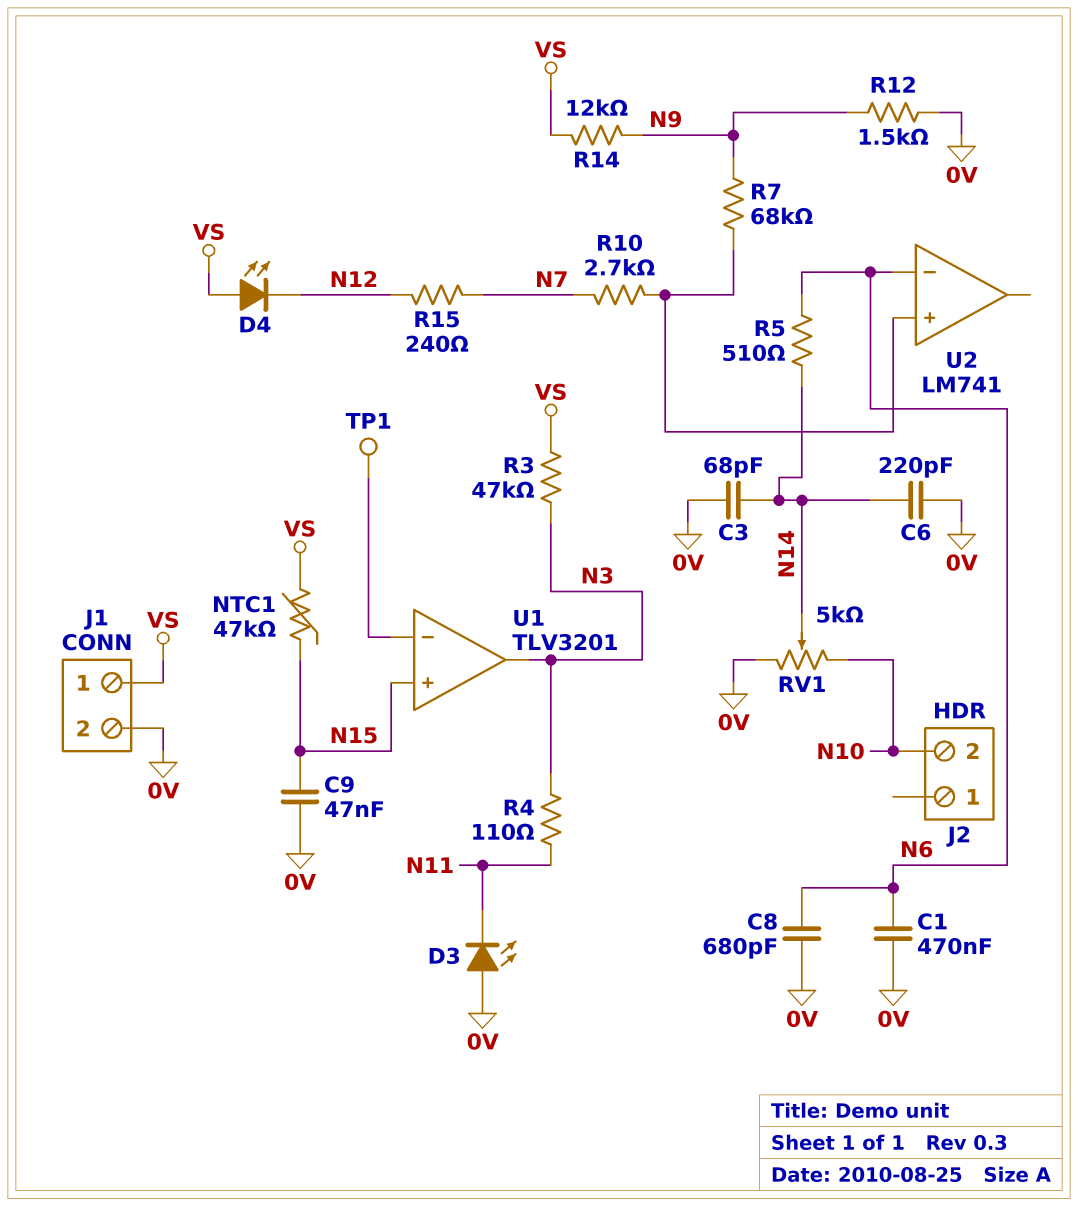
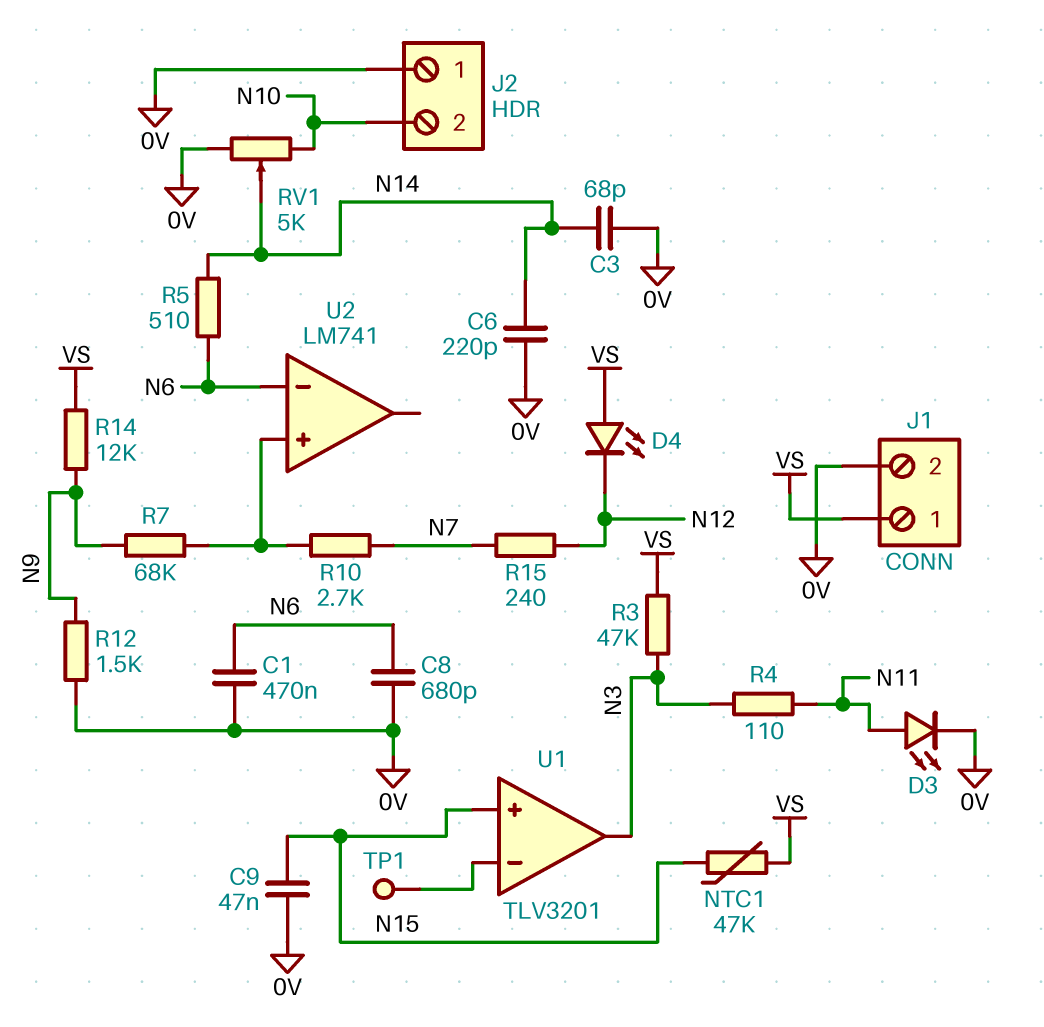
D3: LED (A 0V, K N11) -> LED (A N11, K 0V)
J2 pin 1: none -> 0V

